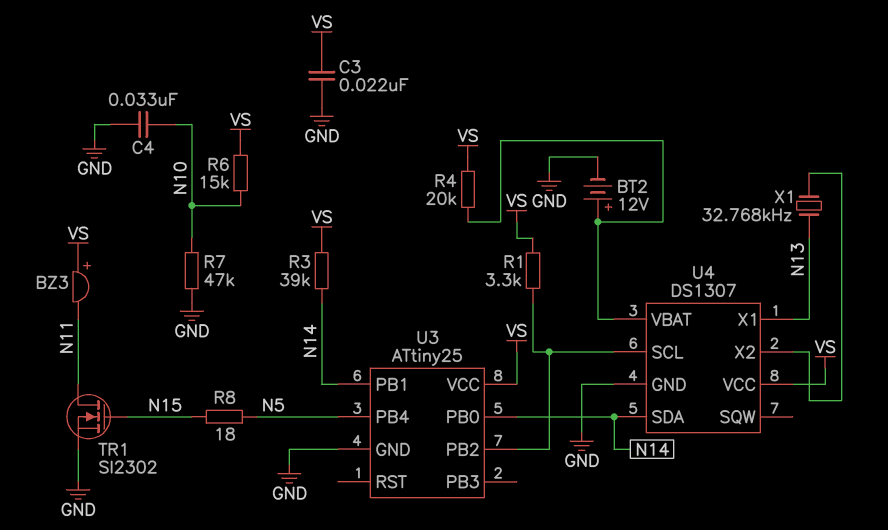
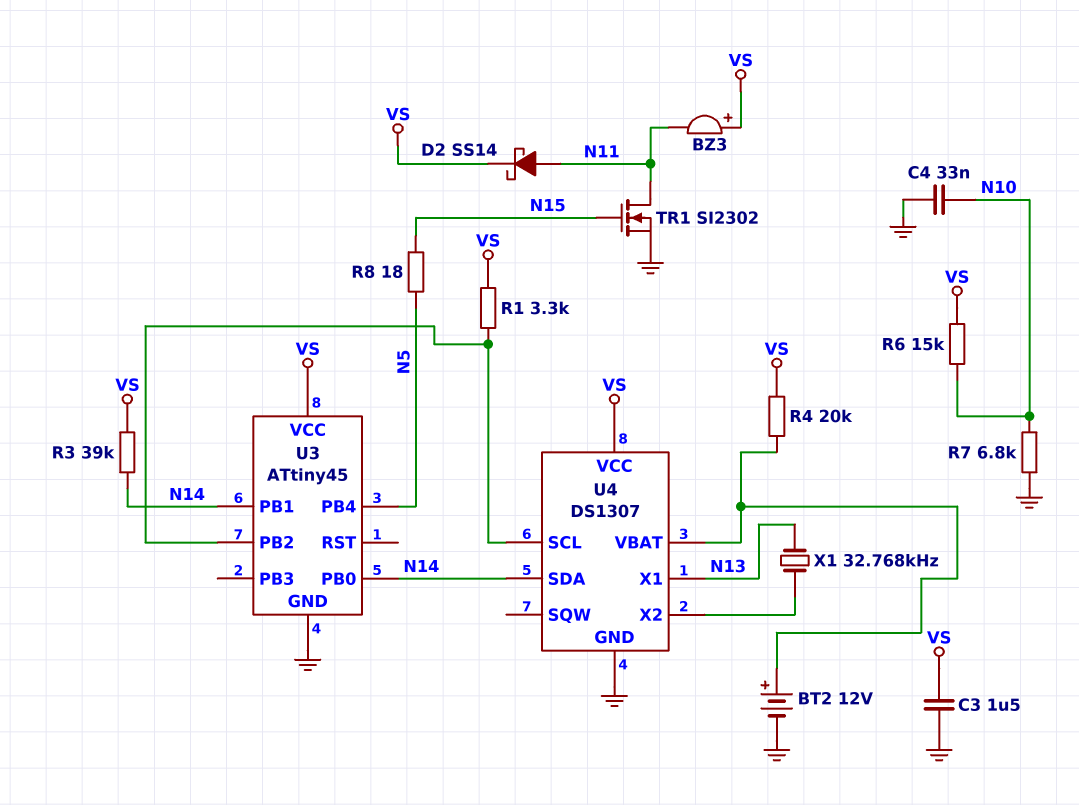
C3: 22nF (GND, VS) -> 1.5uF (GND, VS)
D2: none -> schottky SS14 (A N11, K VS)
R7: 47k (GND, N10) -> 6.8k (GND, N10)
U3: ATtiny25 -> ATtiny45

